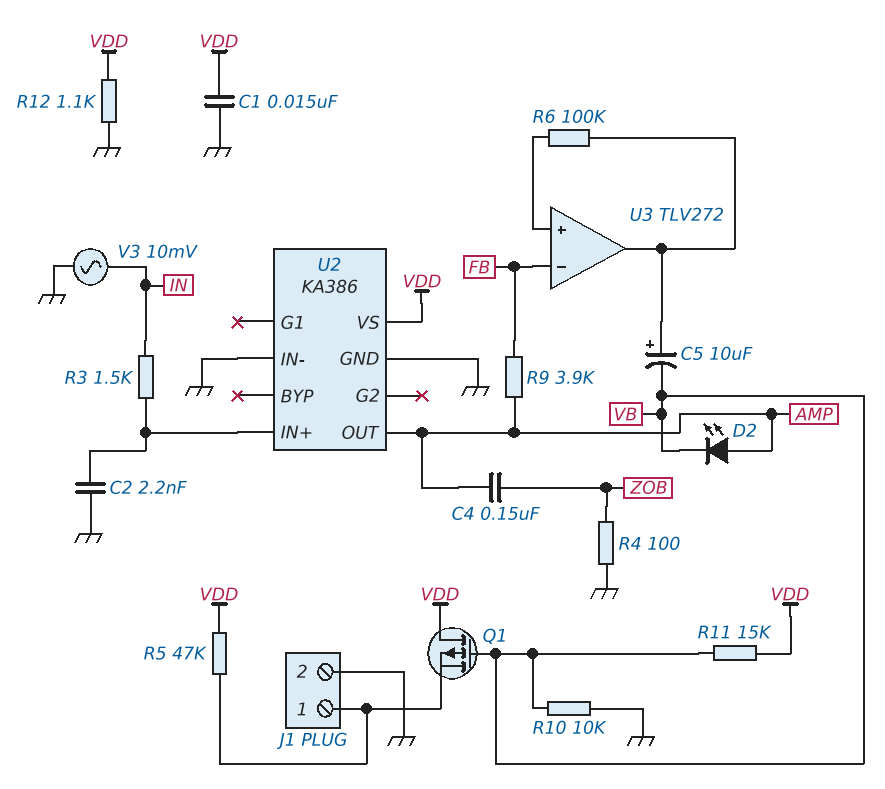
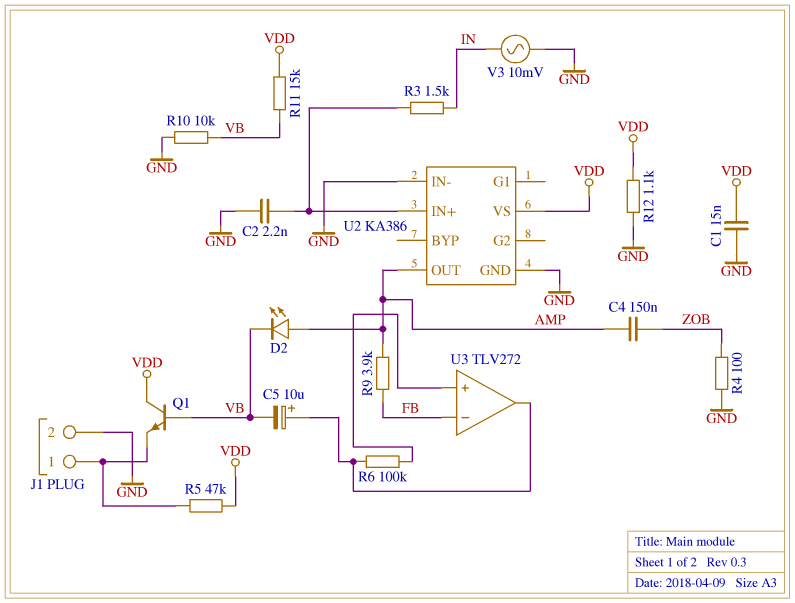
Q1: PMOS (G VB, D VDD, S J1/1) -> NPN (B VB, C VDD, E J1/1)

